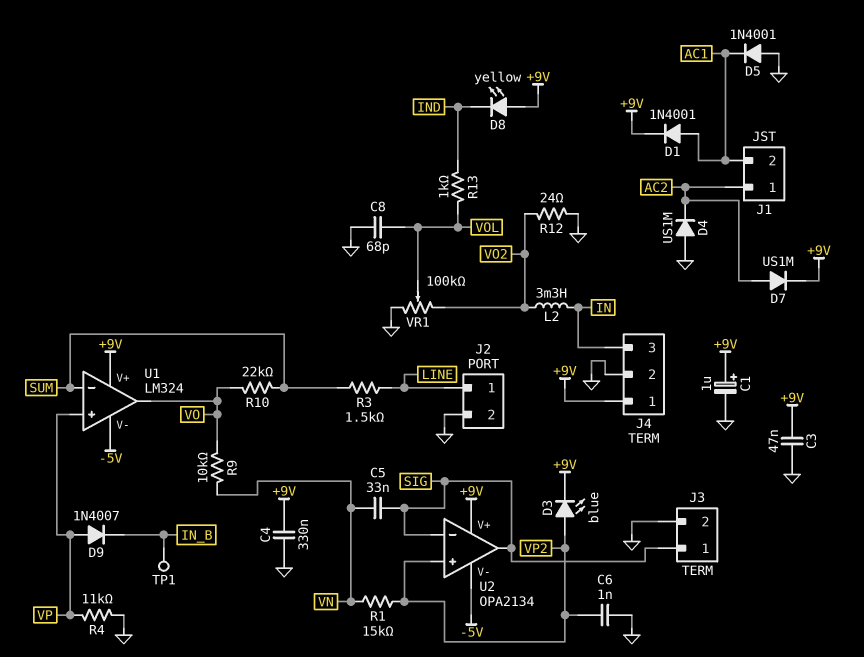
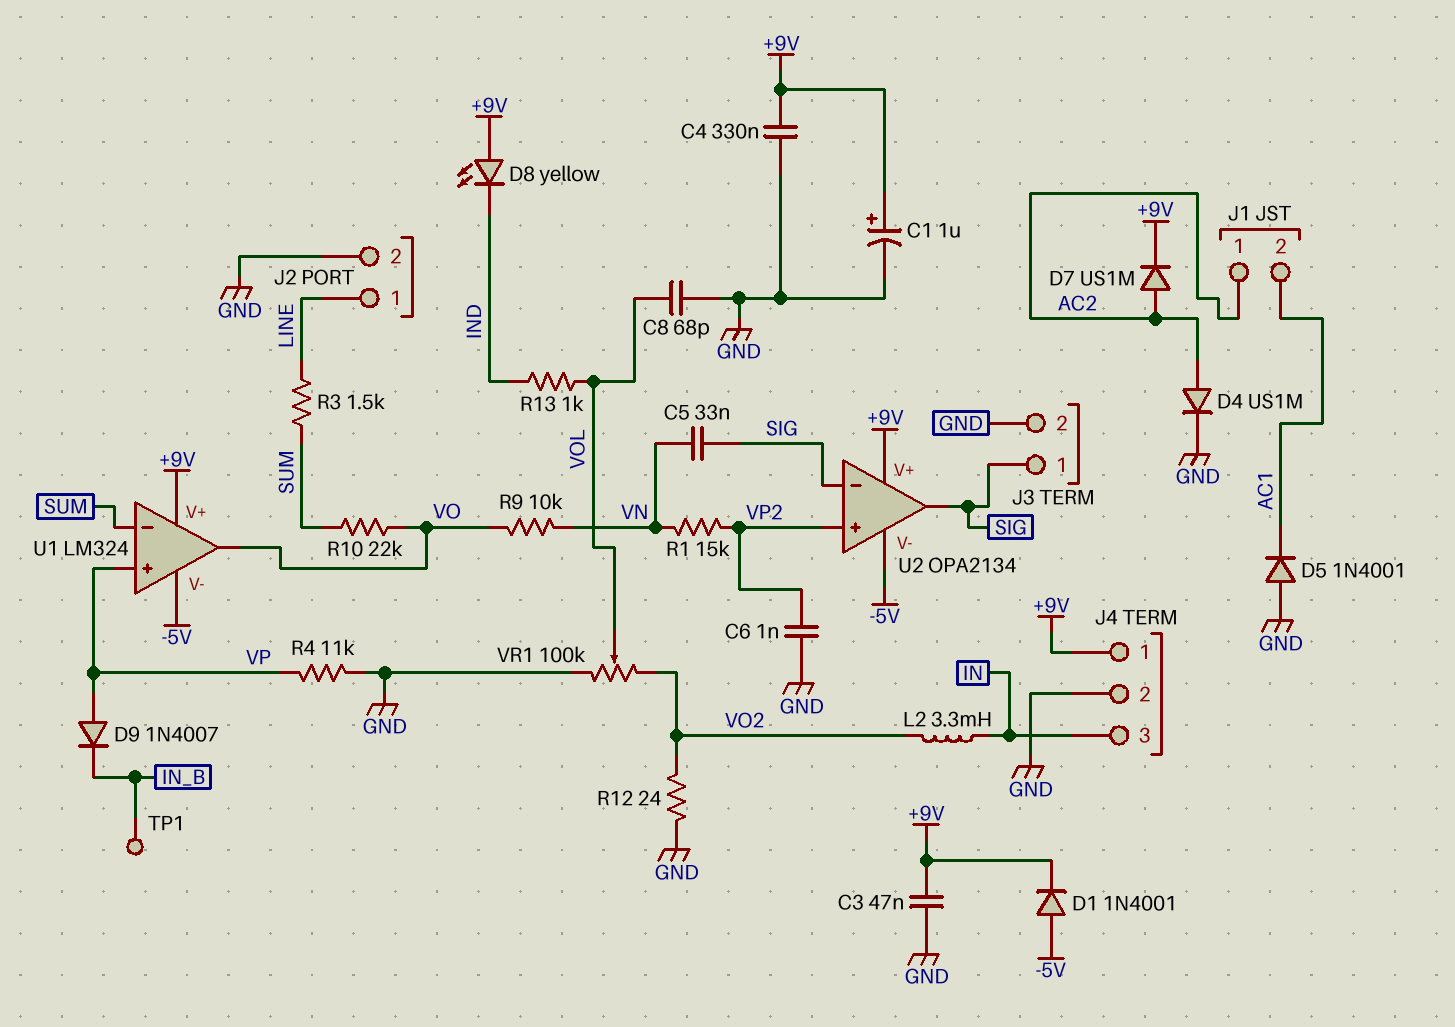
D1: diode 1N4001 (A AC1, K +9V) -> diode 1N4001 (A -5V, K +9V)
D3: LED blue (A VP2, K +9V) -> none
D4: diode US1M (A GND, K AC2) -> diode US1M (A AC2, K GND)

